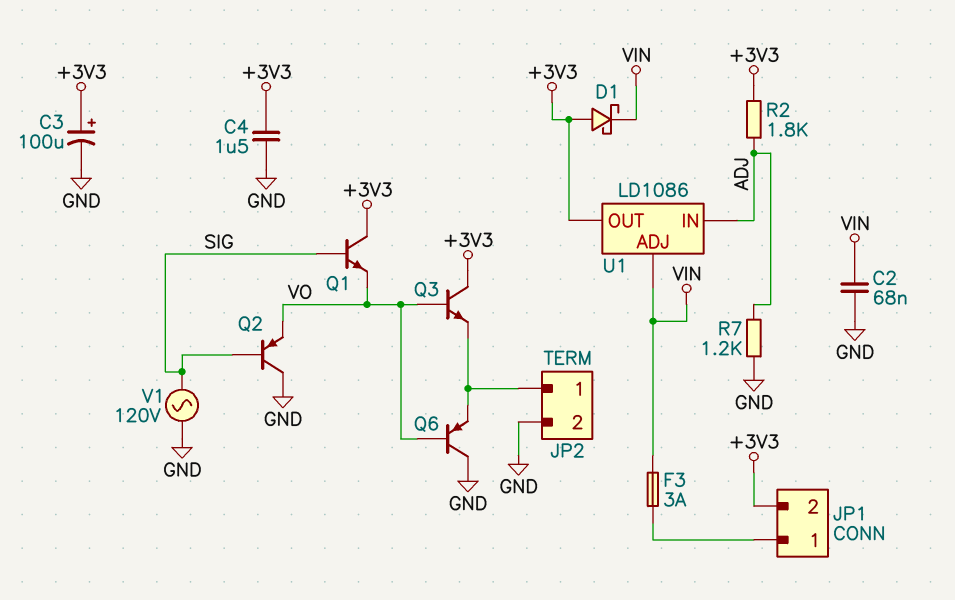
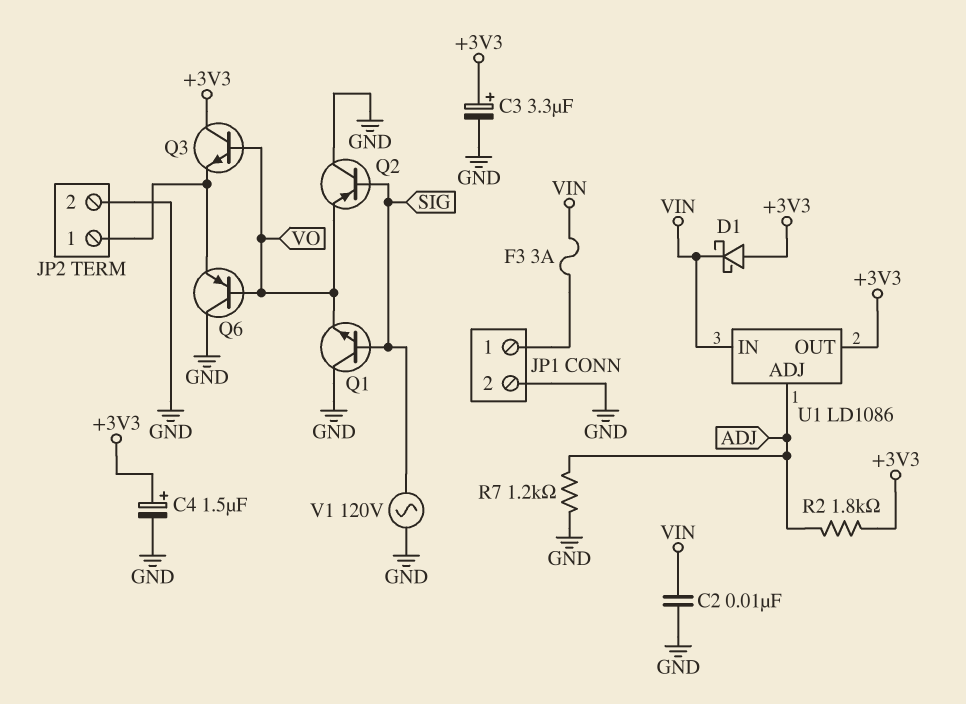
C2: 68nF (GND, VIN) -> 10nF (GND, VIN)
C3: 100uF (plus +3V3, minus GND) -> 3.3uF (plus +3V3, minus GND)
C4: 1.5uF (+3V3, GND) -> 1.5uF (plus +3V3, minus GND)
JP1 pin 2: +3V3 -> GND
Q1: NPN (B SIG, C +3V3, E VO) -> NPN (B SIG, C GND, E VO)
U1 pin ADJ: VIN -> ADJ
U1 pin IN: ADJ -> VIN

